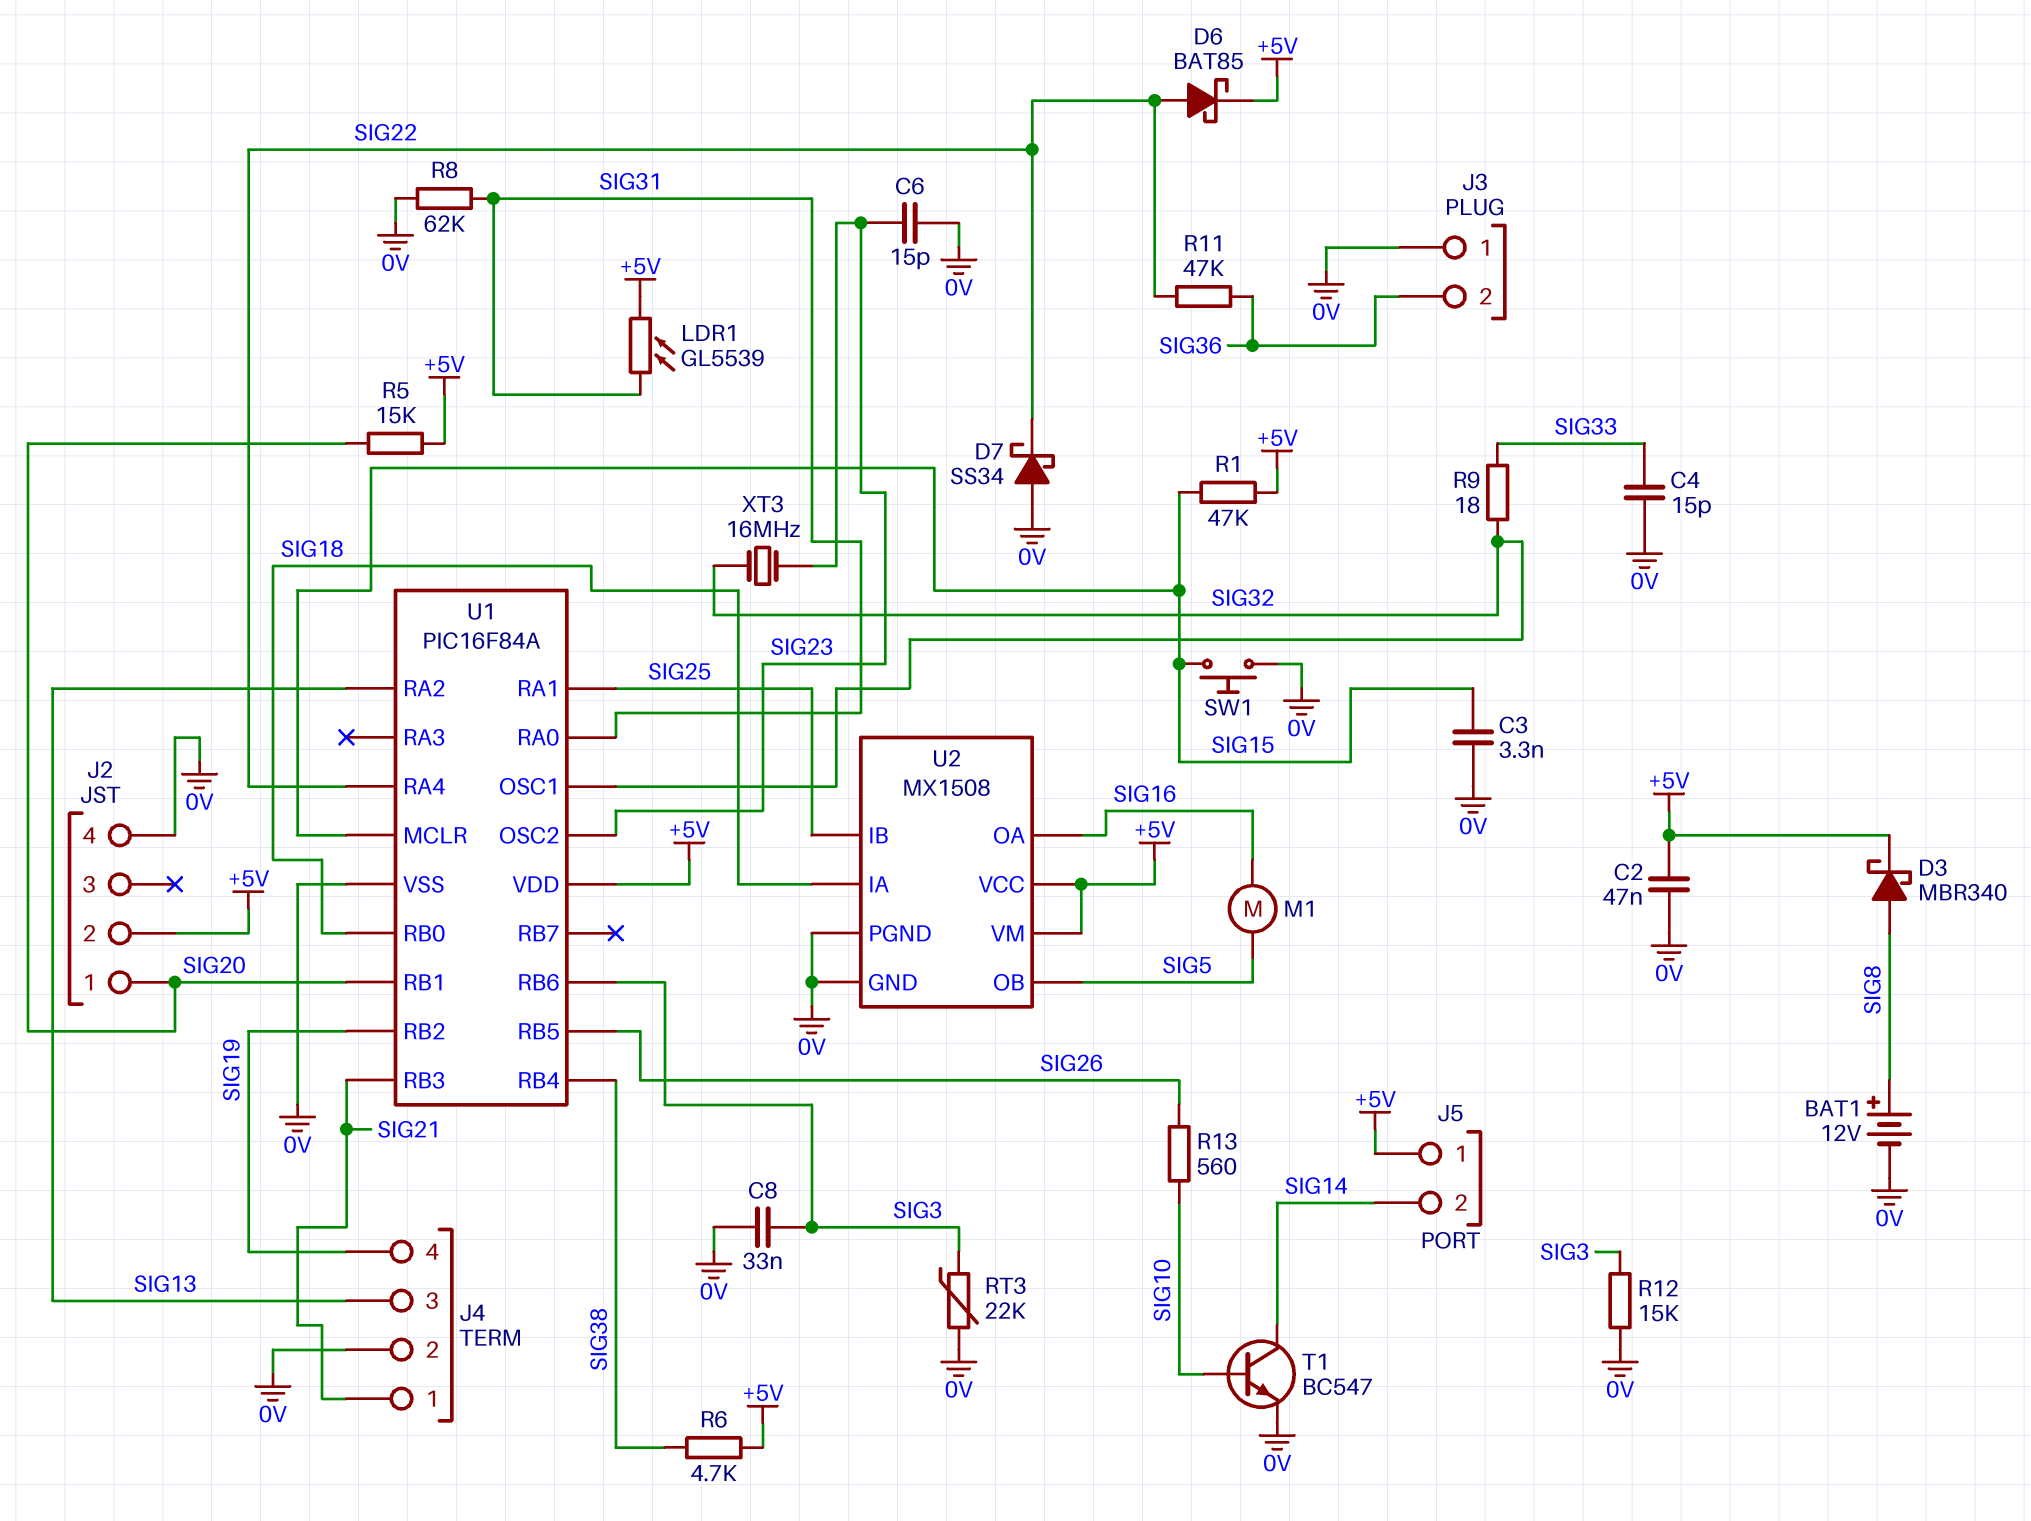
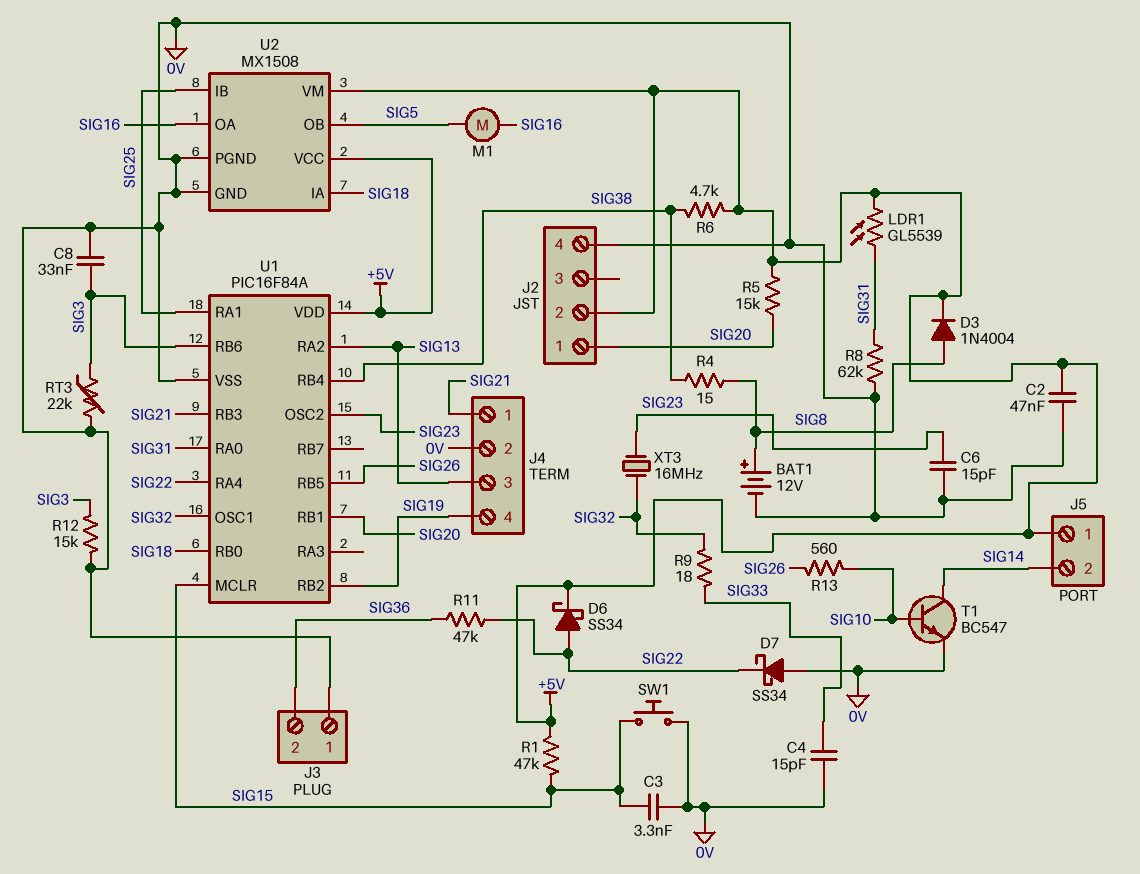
D3: schottky MBR340 (A SIG8, K +5V) -> diode 1N4004 (A SIG8, K +5V)
D6: schottky BAT85 (A SIG22, K +5V) -> schottky SS34 (A SIG22, K +5V)
R4: none -> 15 (SIG8, SIG38)

